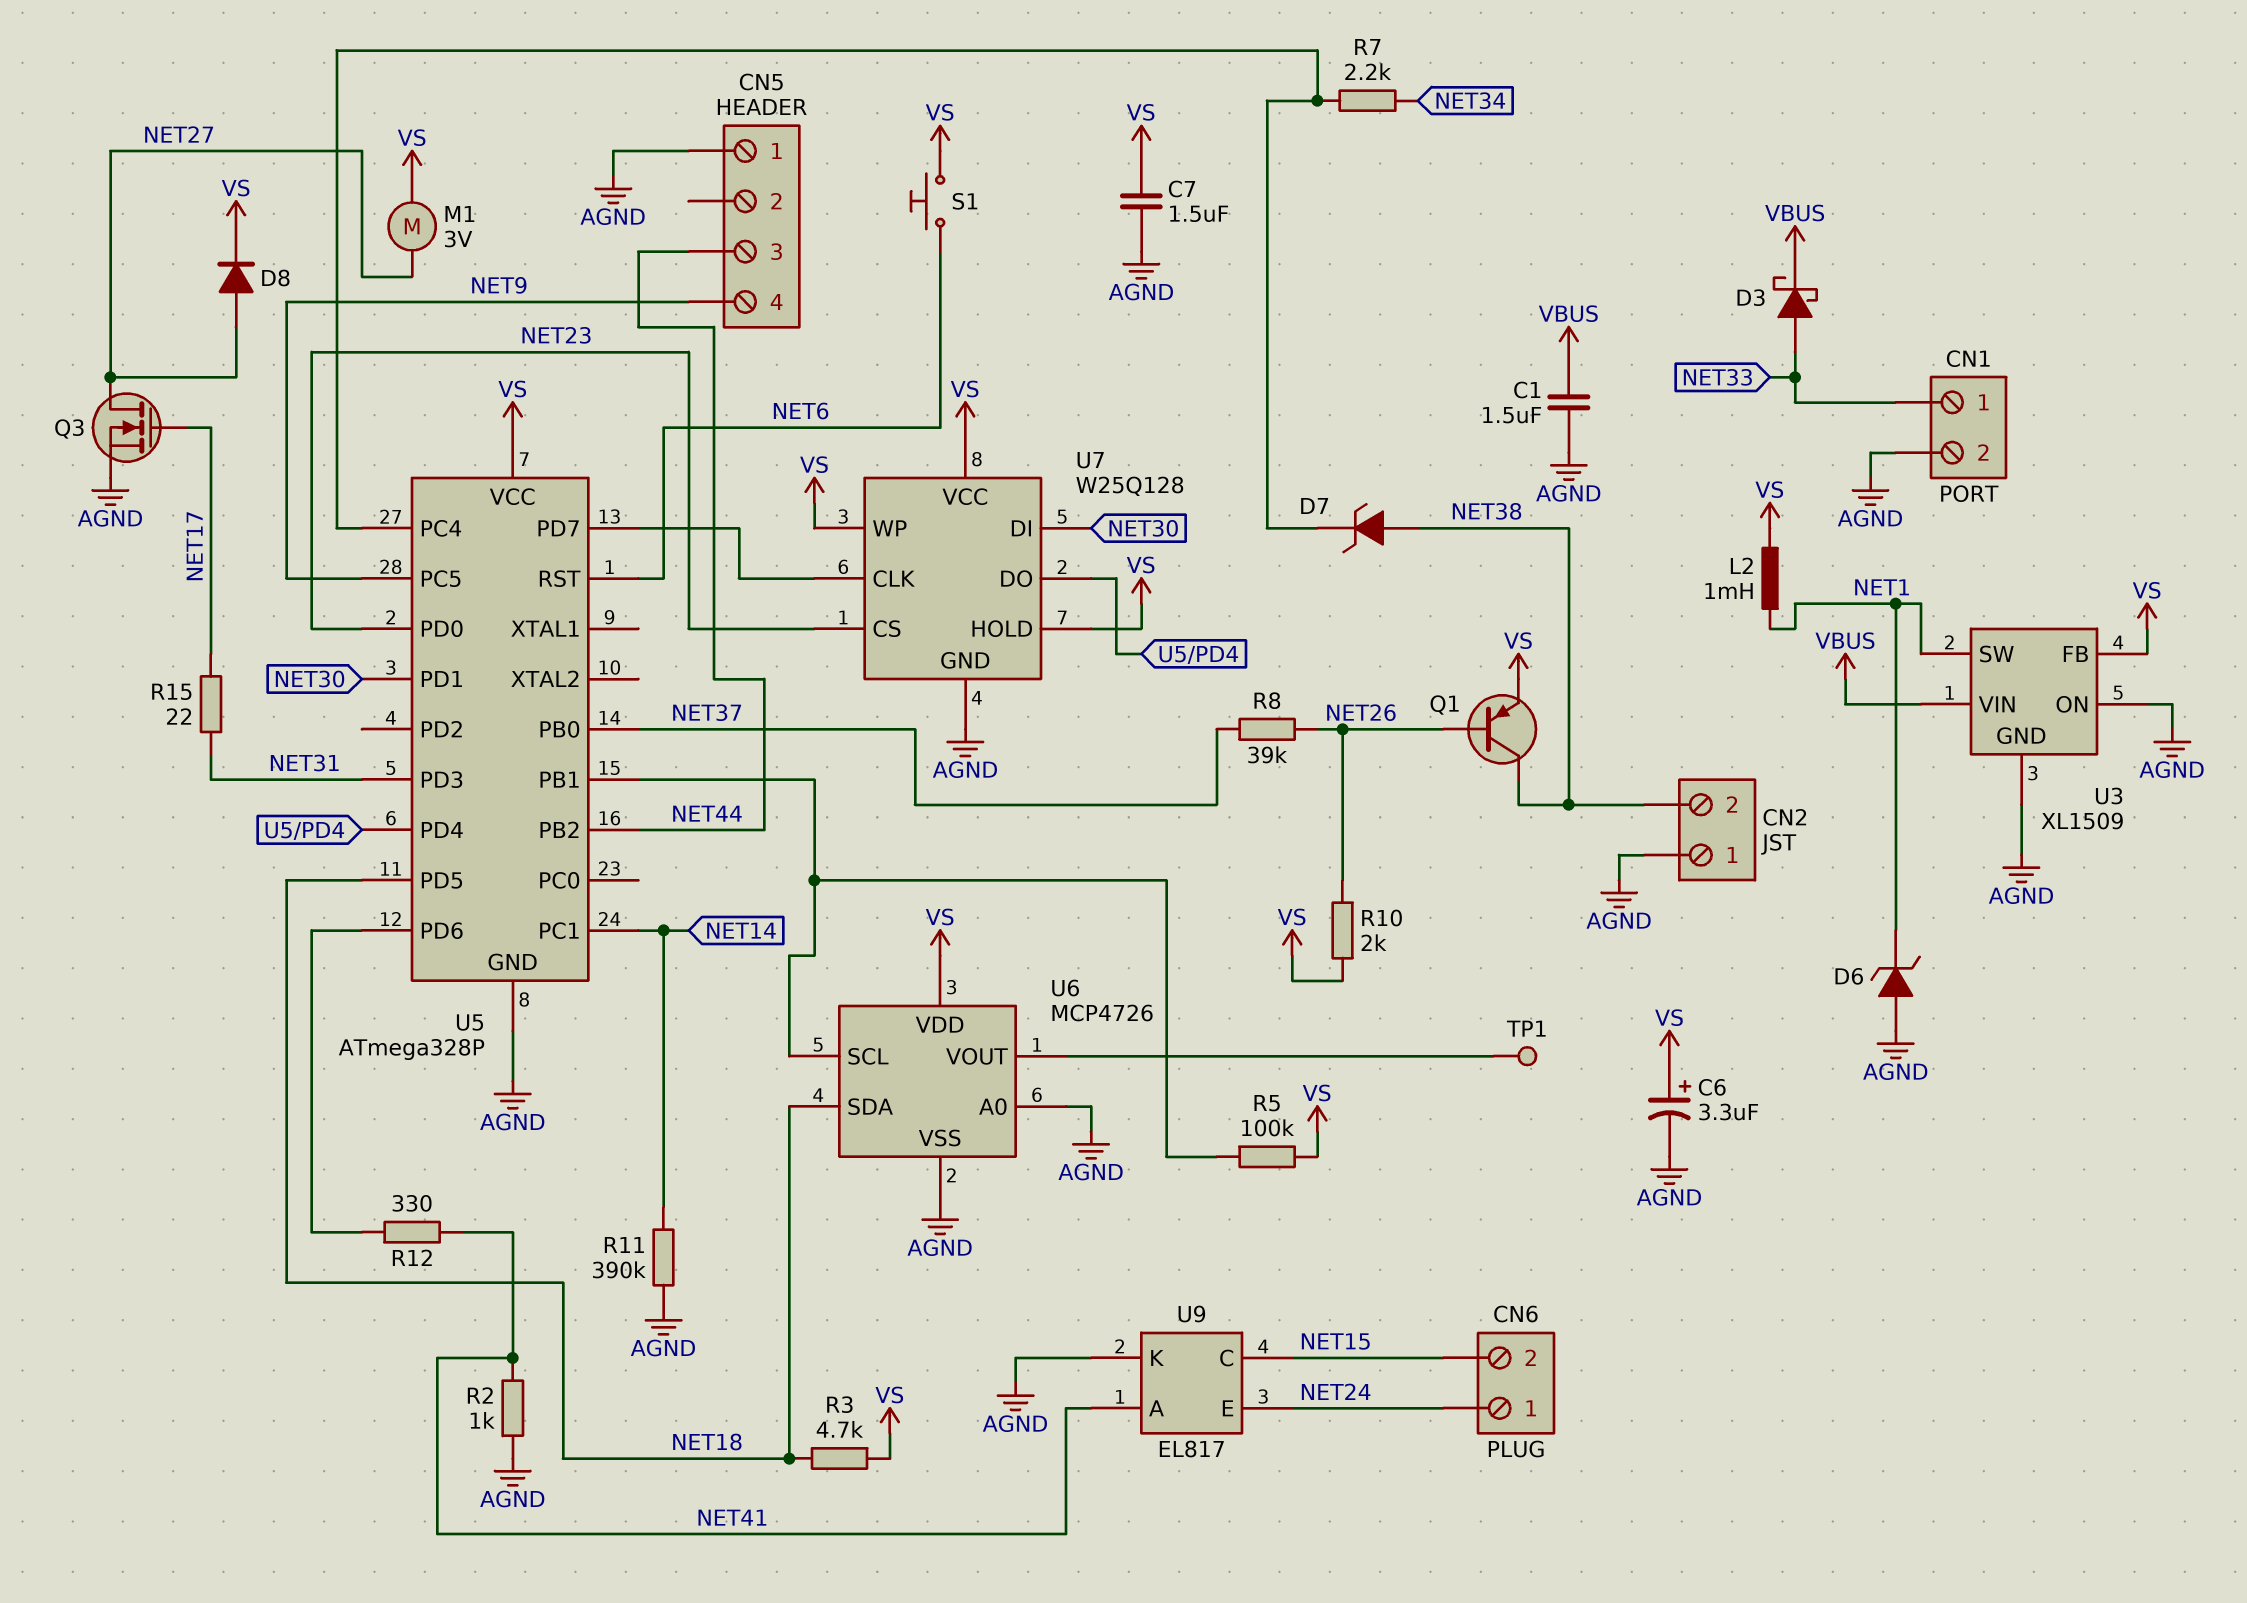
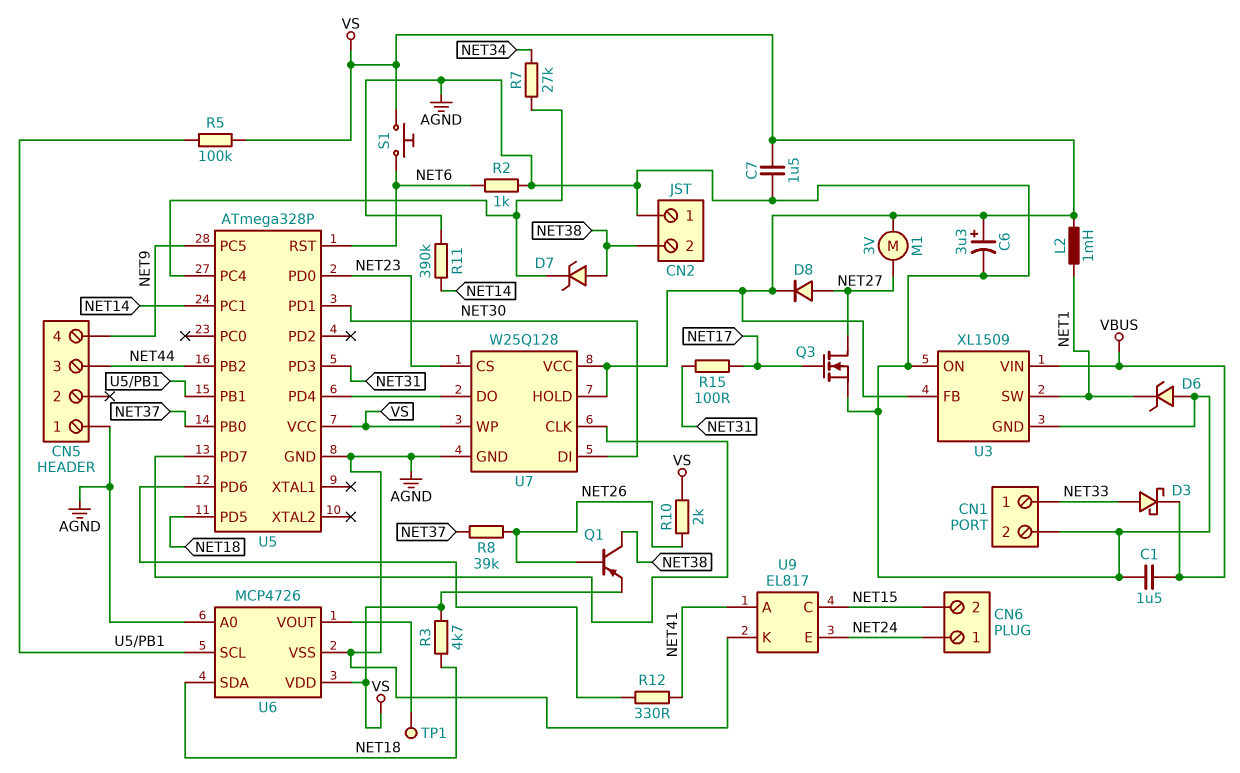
R2: 1k (AGND, NET41) -> 1k (AGND, NET6)
R7: 2.2k (NET34, U5/PC4) -> 27k (NET34, U5/PC4)
R15: 22 (NET17, NET31) -> 100 (NET17, NET31)

